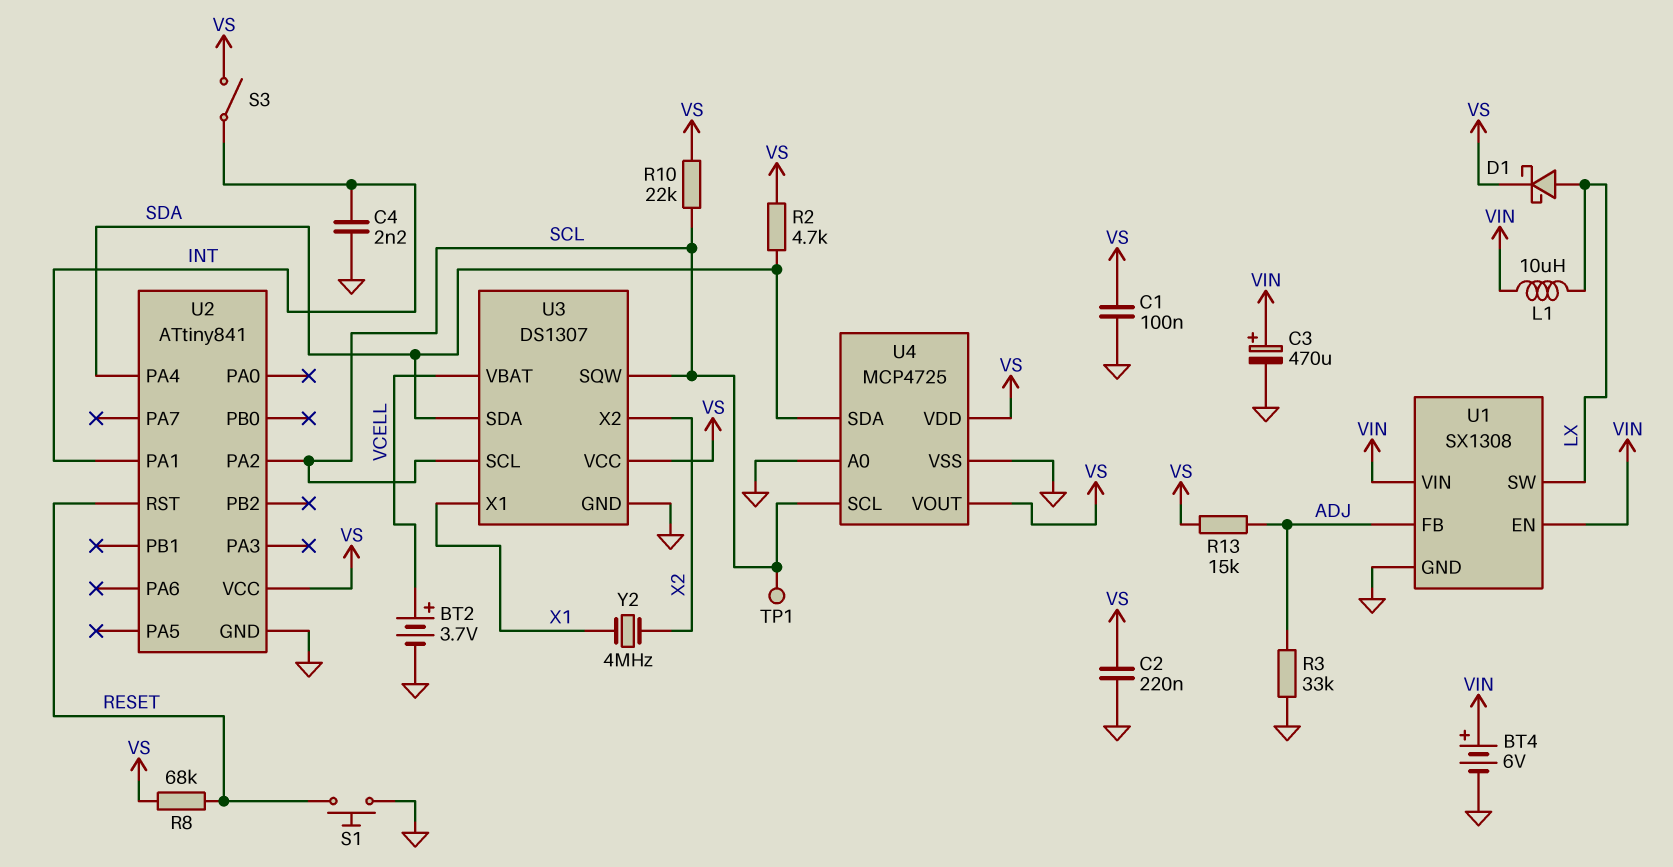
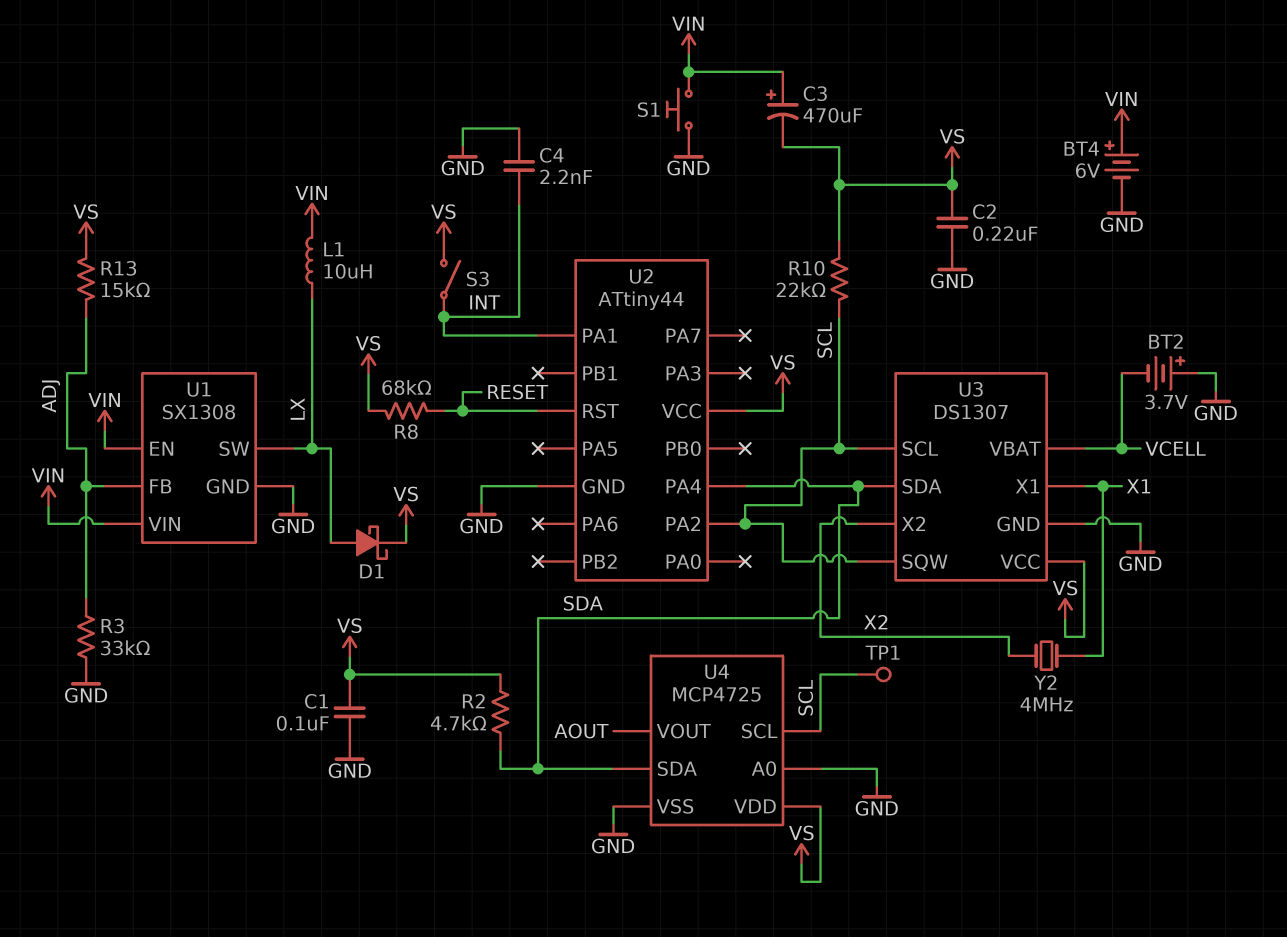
BT2: 3.7V (plus VCELL, minus GND) -> 3.7V (plus GND, minus VCELL)
C3: 470uF (plus VIN, minus GND) -> 470uF (plus VIN, minus VS)
S1: button (GND, RESET) -> button (GND, VIN)
U2: ATtiny841 -> ATtiny44
U4 pin VOUT: VS -> AOUT

